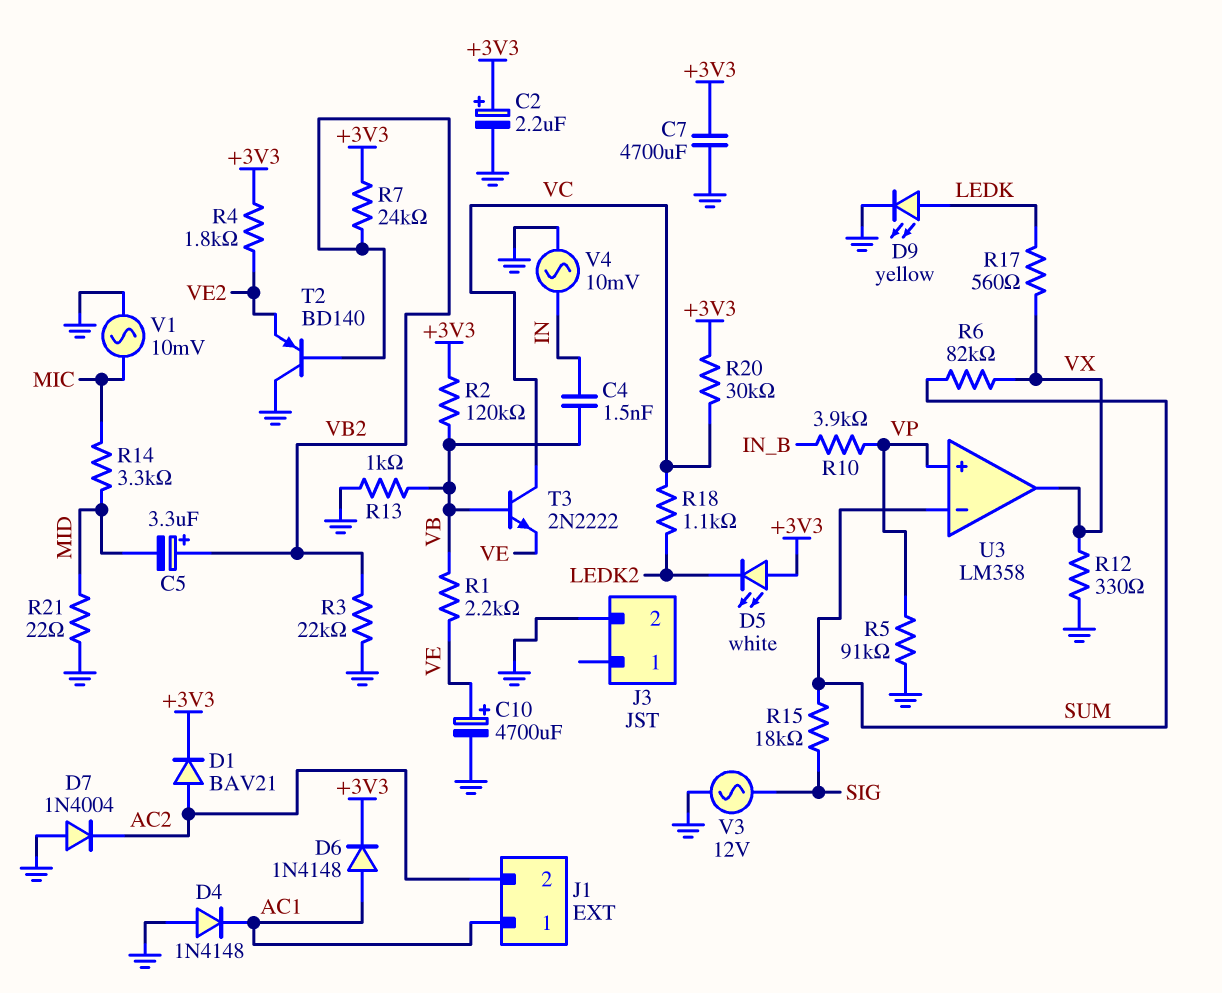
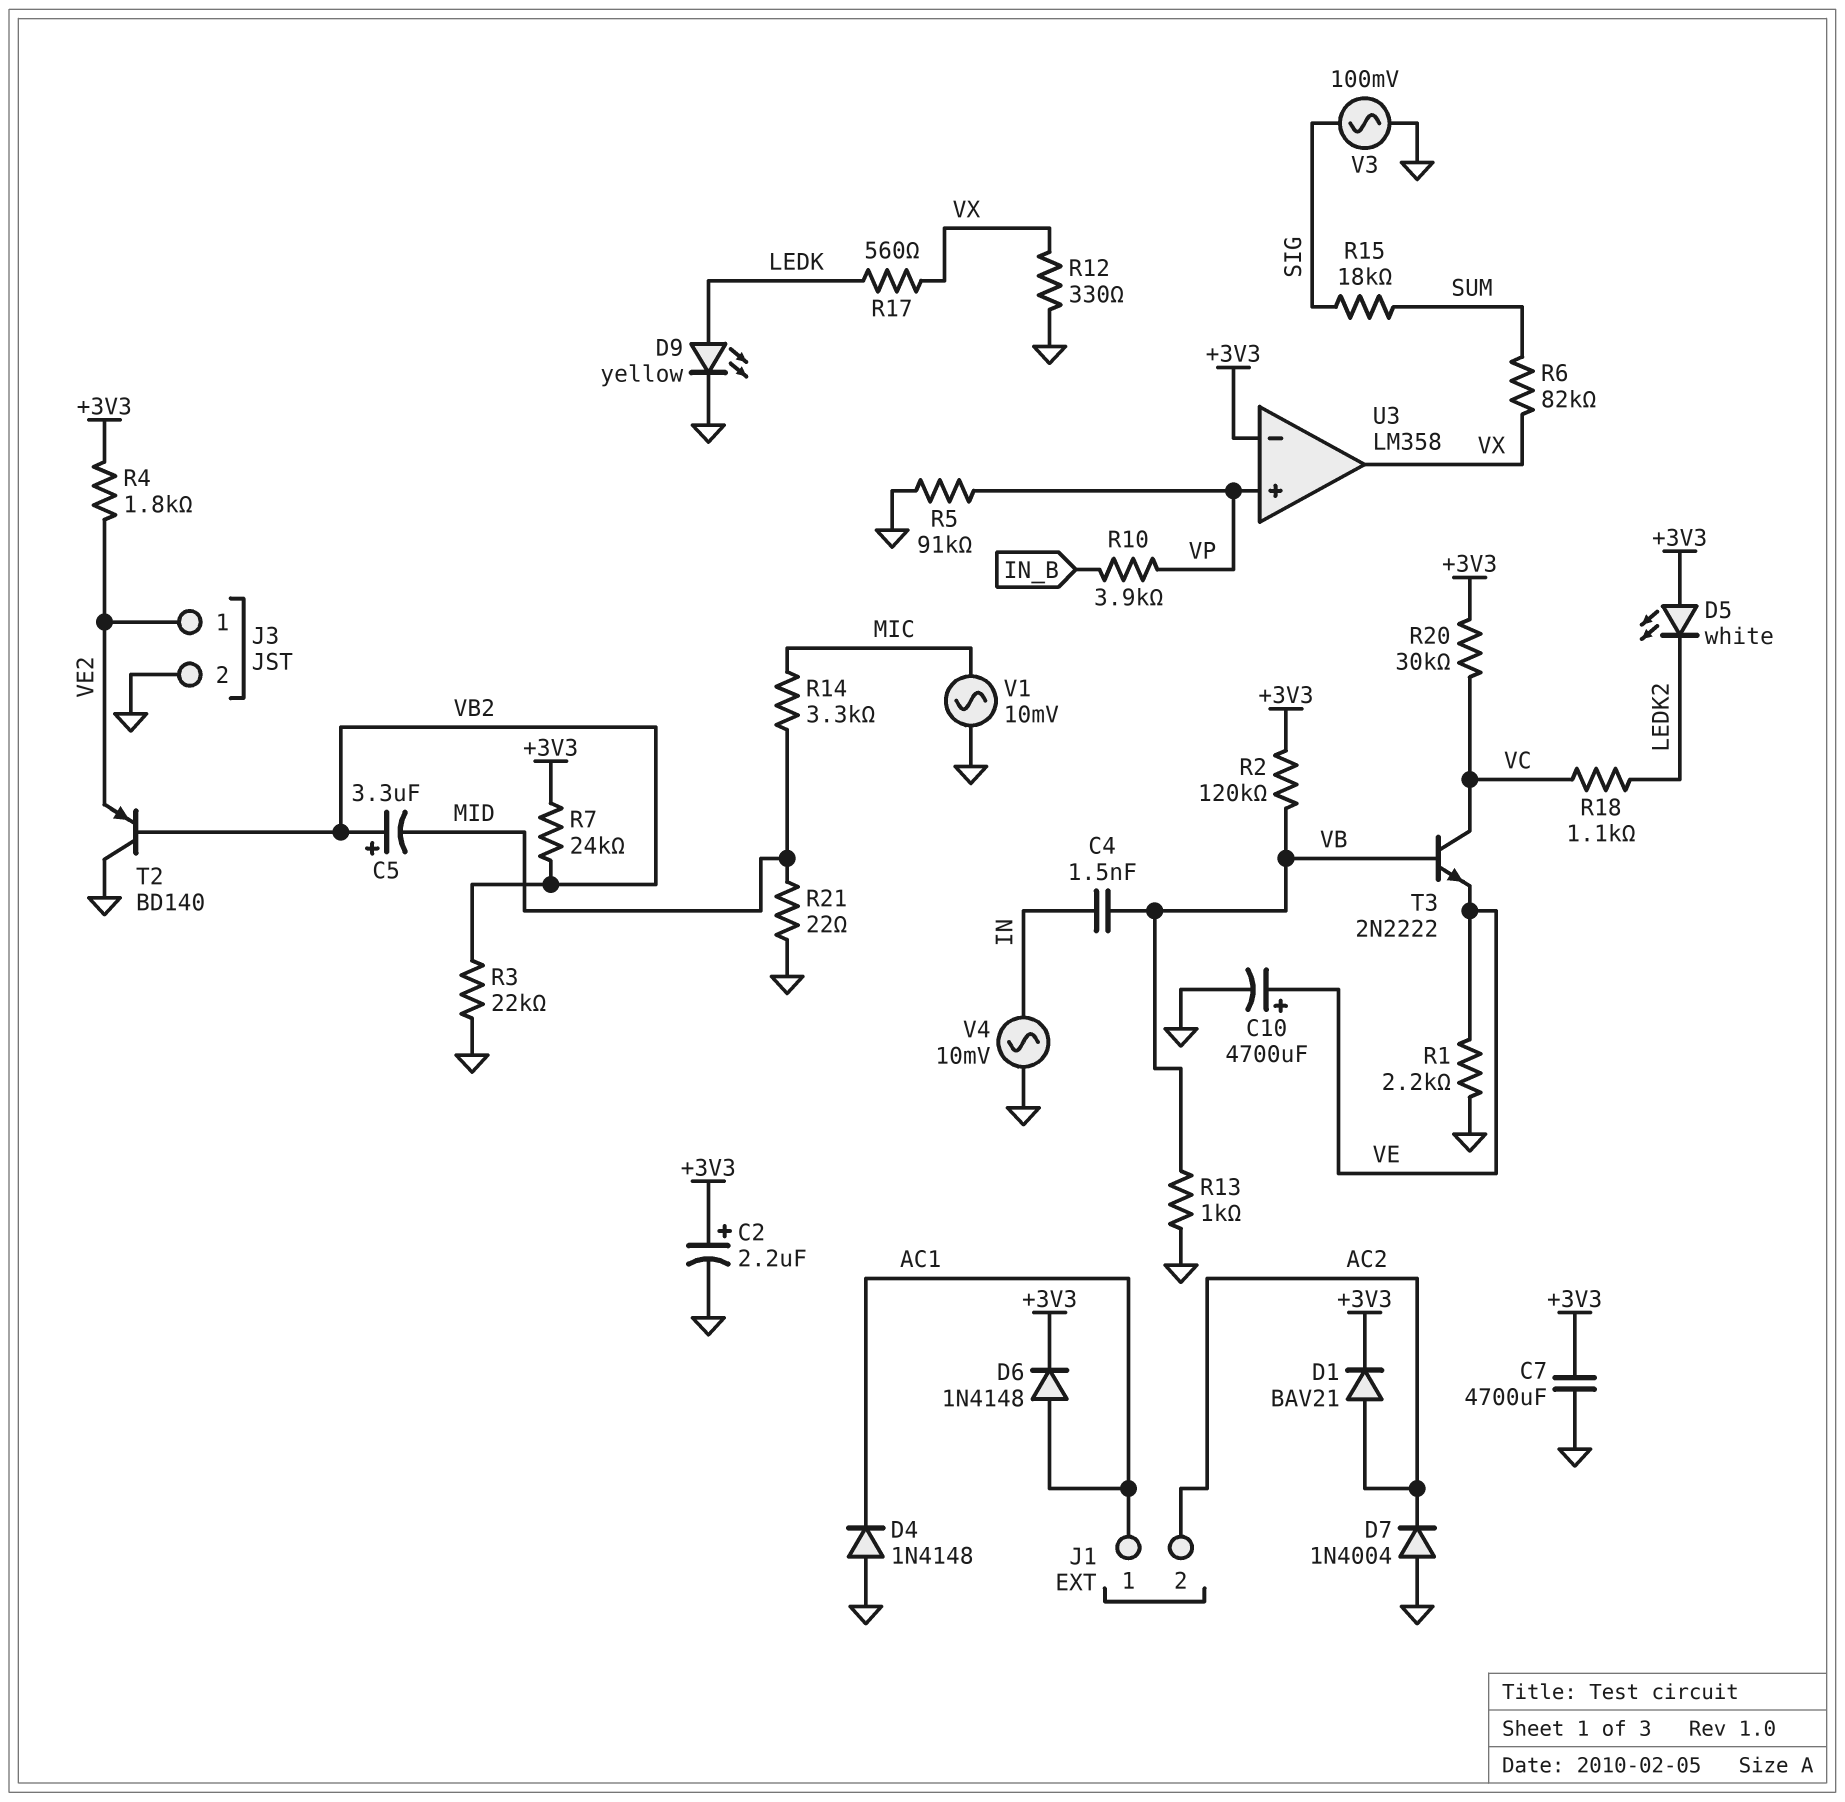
J3 pin 1: none -> VE2
R1: 2.2k (VB, VE) -> 2.2k (GND, VE)
U3 pin in-: SUM -> +3V3
V3: AC 12V (GND, SIG) -> AC 100mV (GND, SIG)

